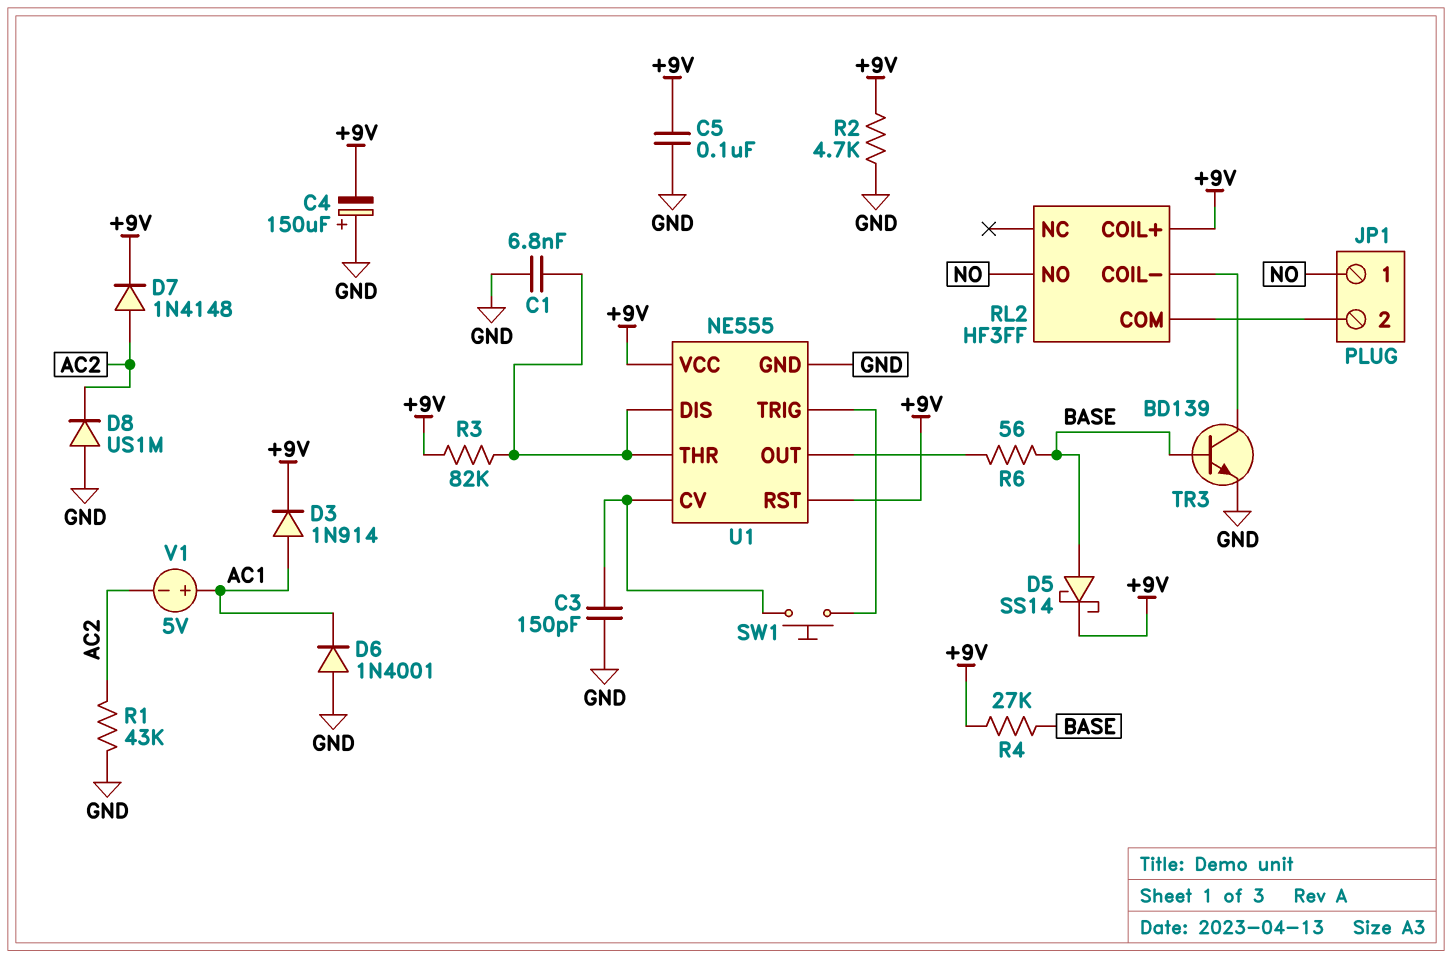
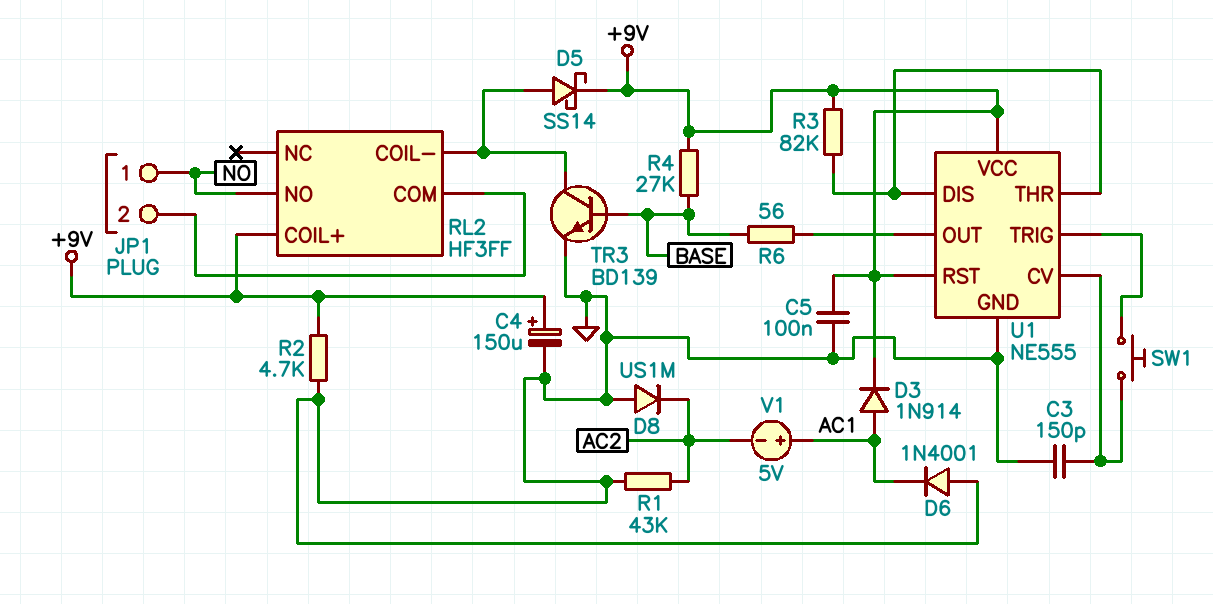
C1: 6.8nF (GND, U1/DIS) -> none
C4: 150uF (plus GND, minus +9V) -> 150uF (plus +9V, minus GND)
D5: schottky SS14 (A BASE, K +9V) -> schottky SS14 (A RL2/COIL-, K +9V)
D7: diode 1N4148 (A AC2, K +9V) -> none

